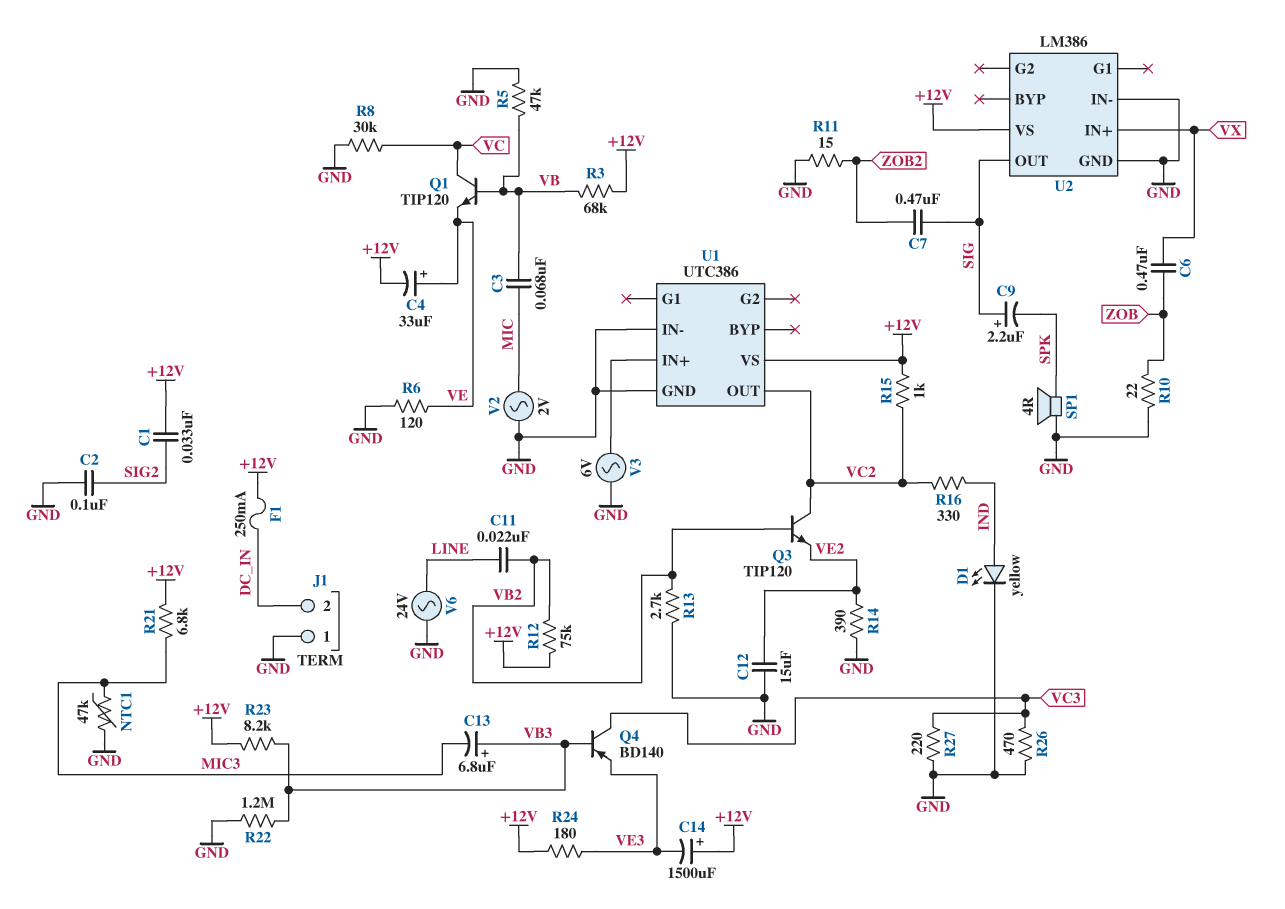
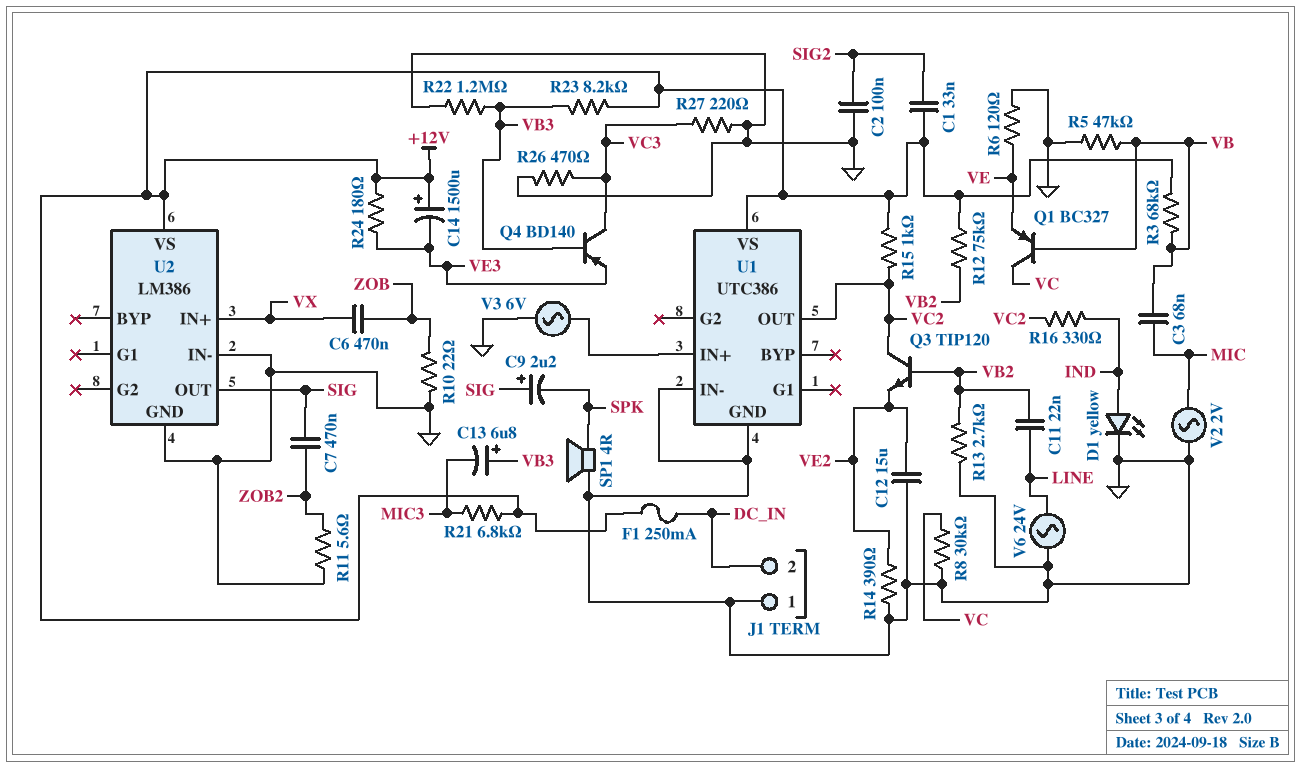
C4: 33uF (plus VE, minus +12V) -> none
NTC1: 47k (GND, MIC3) -> none
Q1: NPN TIP120 (B VB, C VC, E VE) -> PNP BC327 (B VB, C VC, E VE)
R11: 15 (GND, ZOB2) -> 5.6 (GND, ZOB2)

